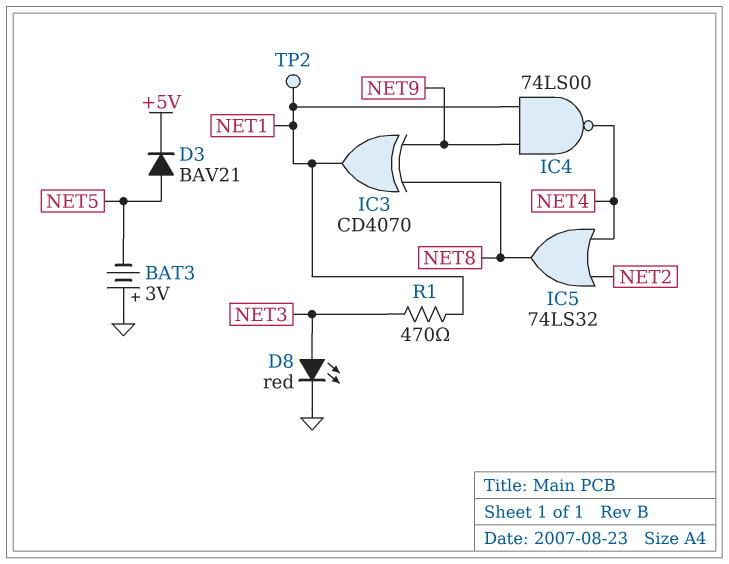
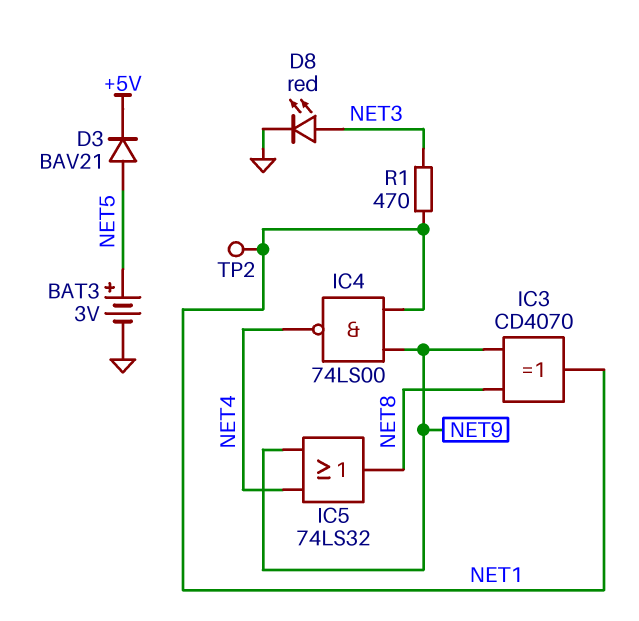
BAT3: 3V (plus GND, minus NET5) -> 3V (plus NET5, minus GND)
IC5: OR 74LS32 (in NET2, in NET4, out NET8) -> OR 74LS32 (in NET4, in NET9, out NET8)

